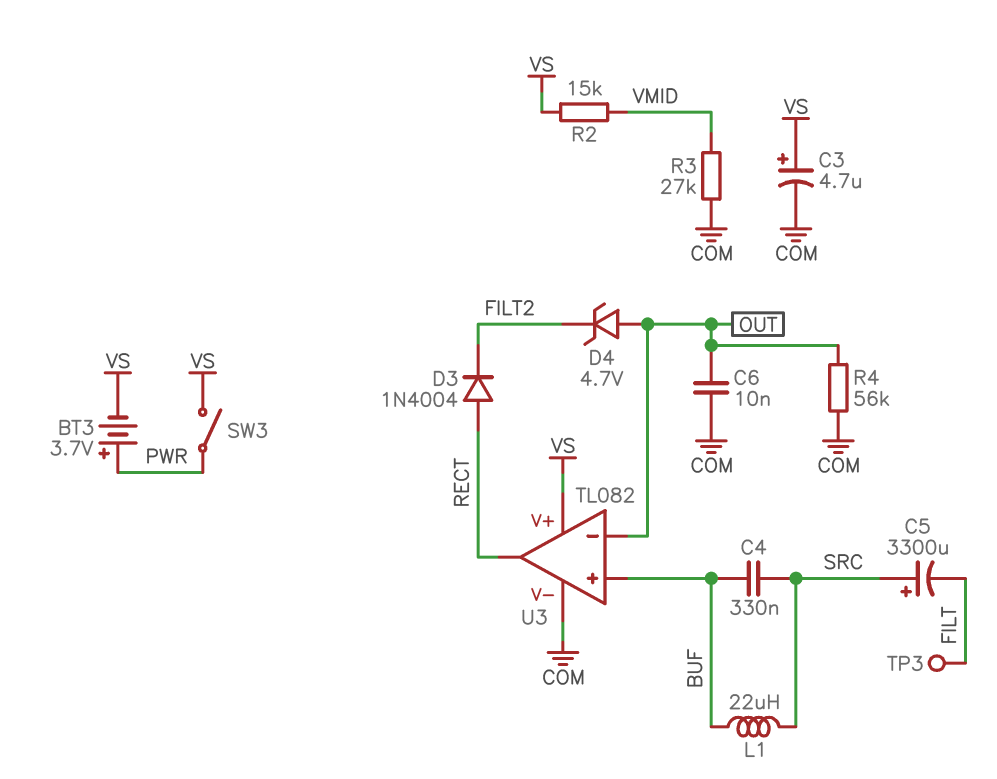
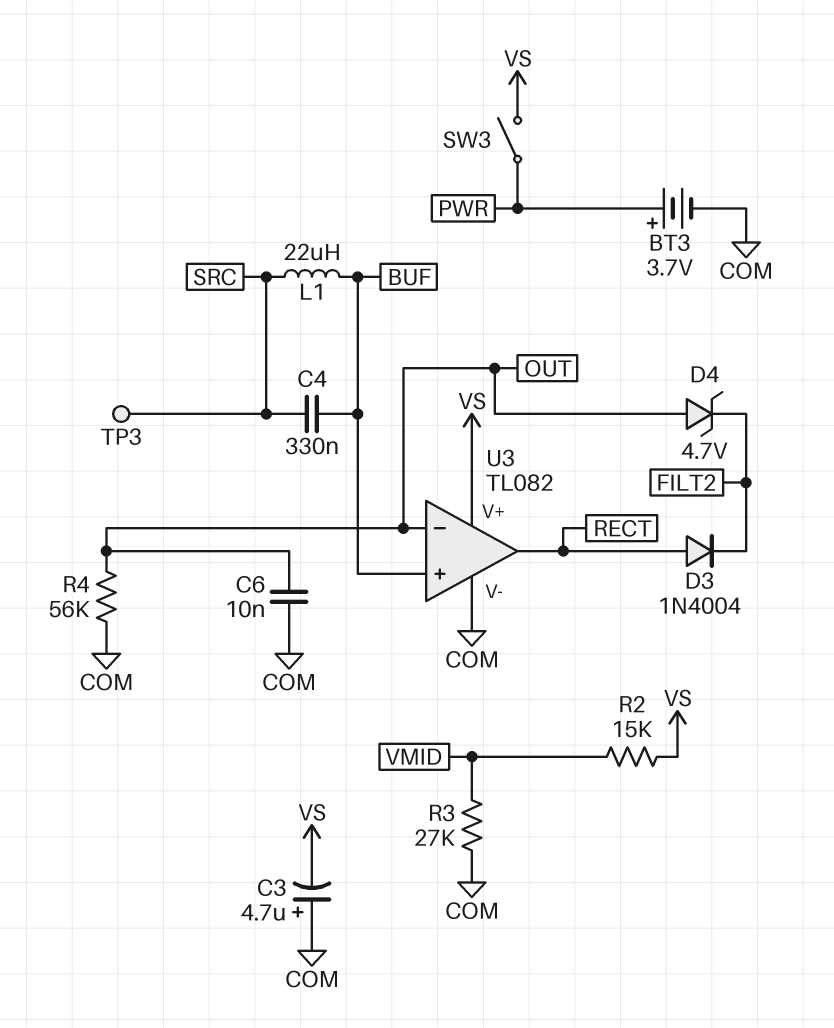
BT3: 3.7V (plus PWR, minus VS) -> 3.7V (plus PWR, minus COM)
C3: 4.7uF (plus VS, minus COM) -> 4.7uF (plus COM, minus VS)
C5: 3300uF (plus SRC, minus FILT) -> none
TP3: test point (FILT) -> test point (SRC)

